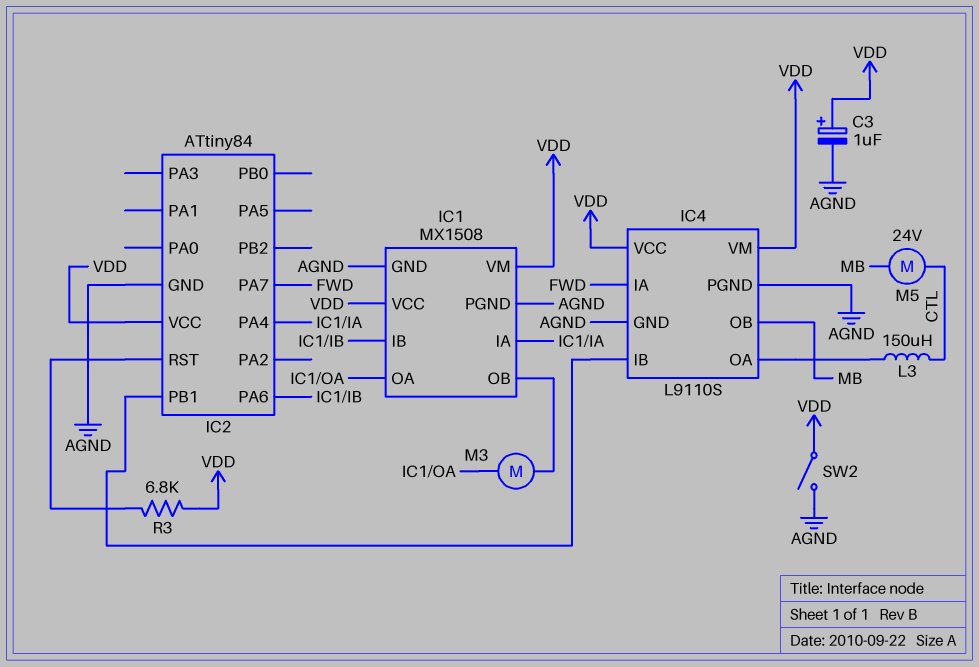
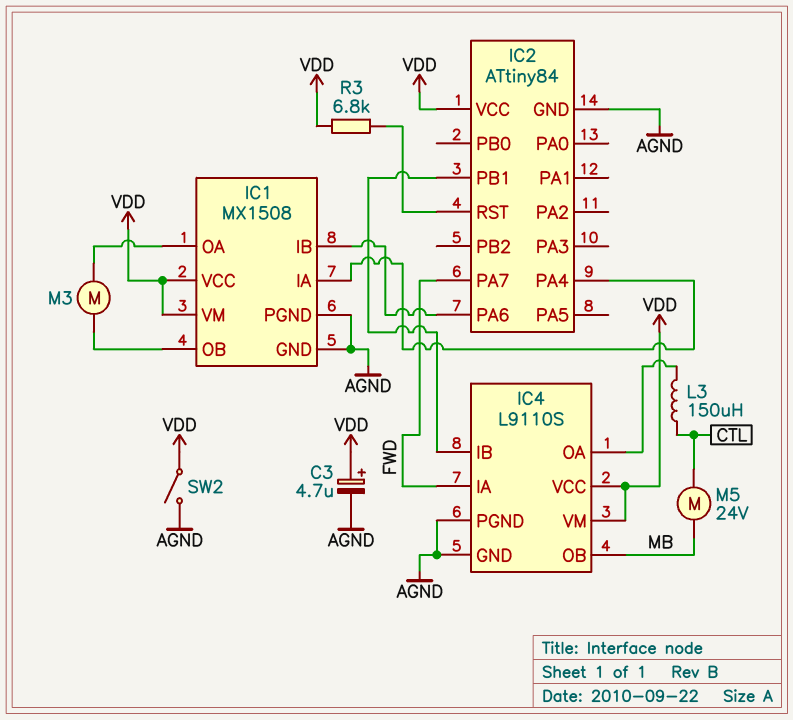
C3: 1uF (plus VDD, minus AGND) -> 4.7uF (plus VDD, minus AGND)

